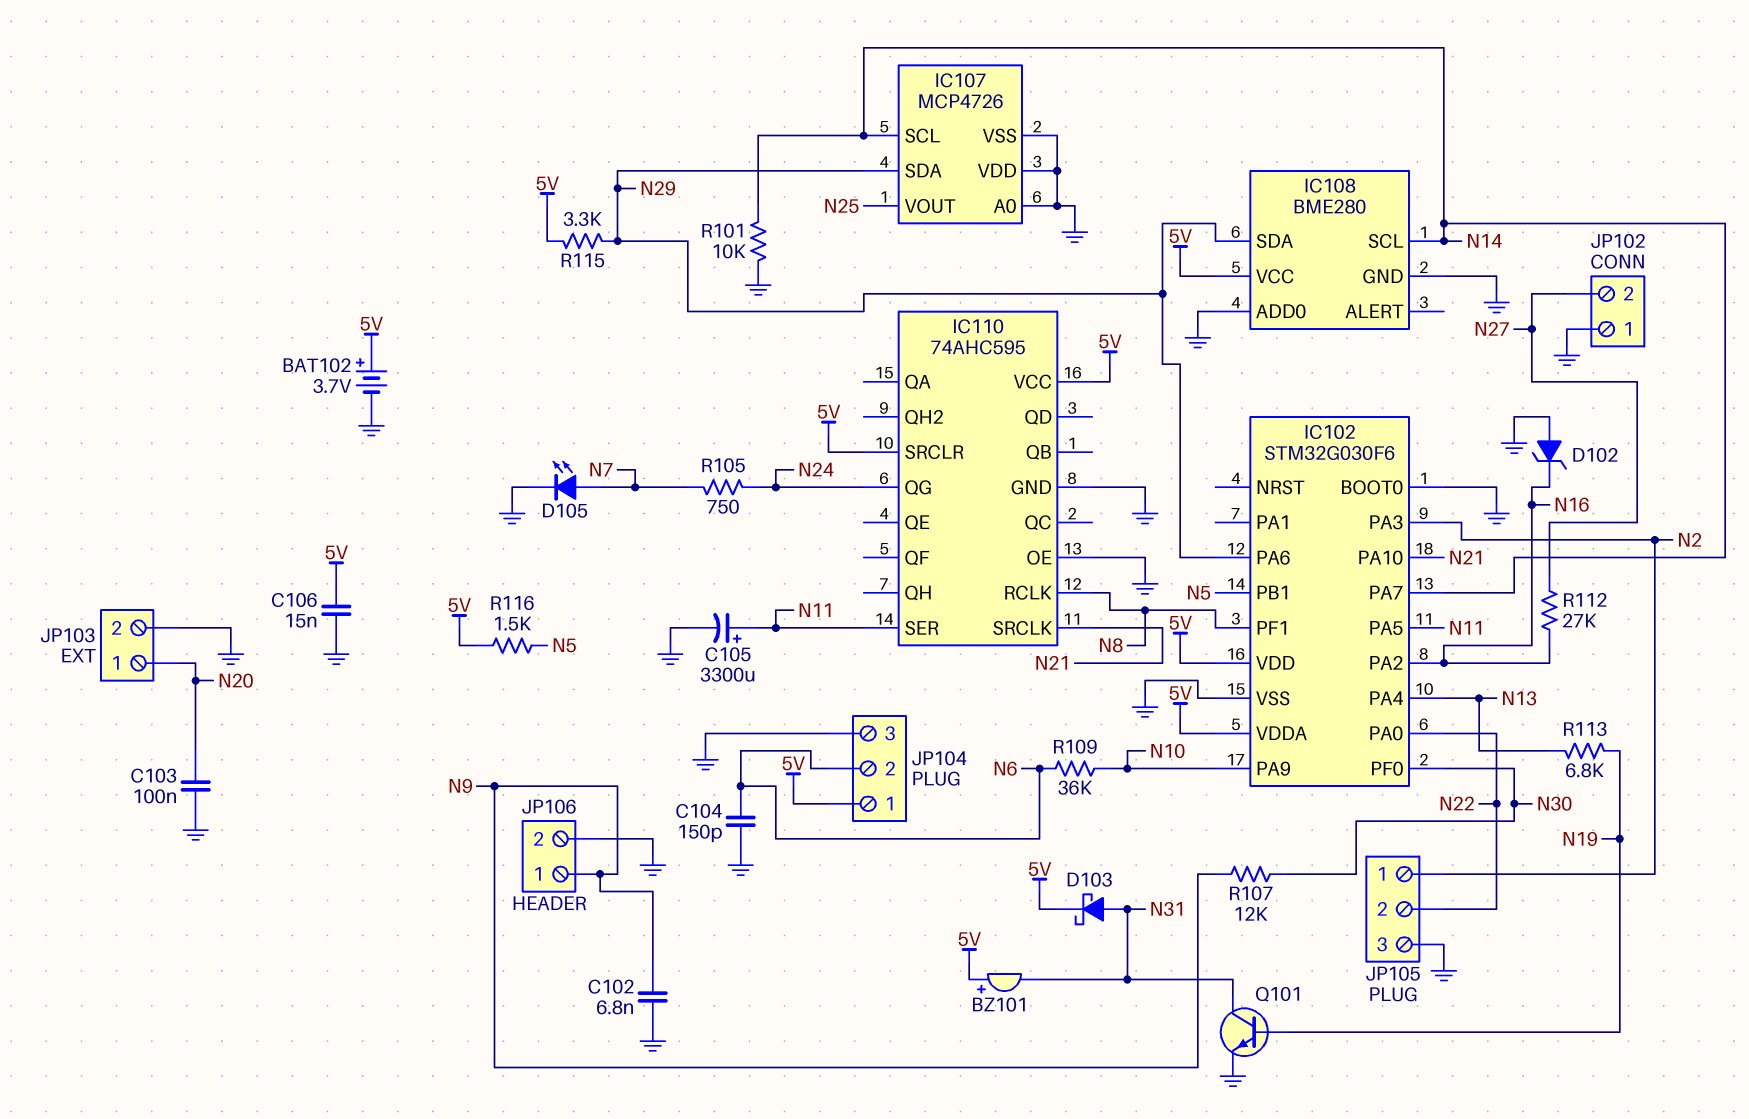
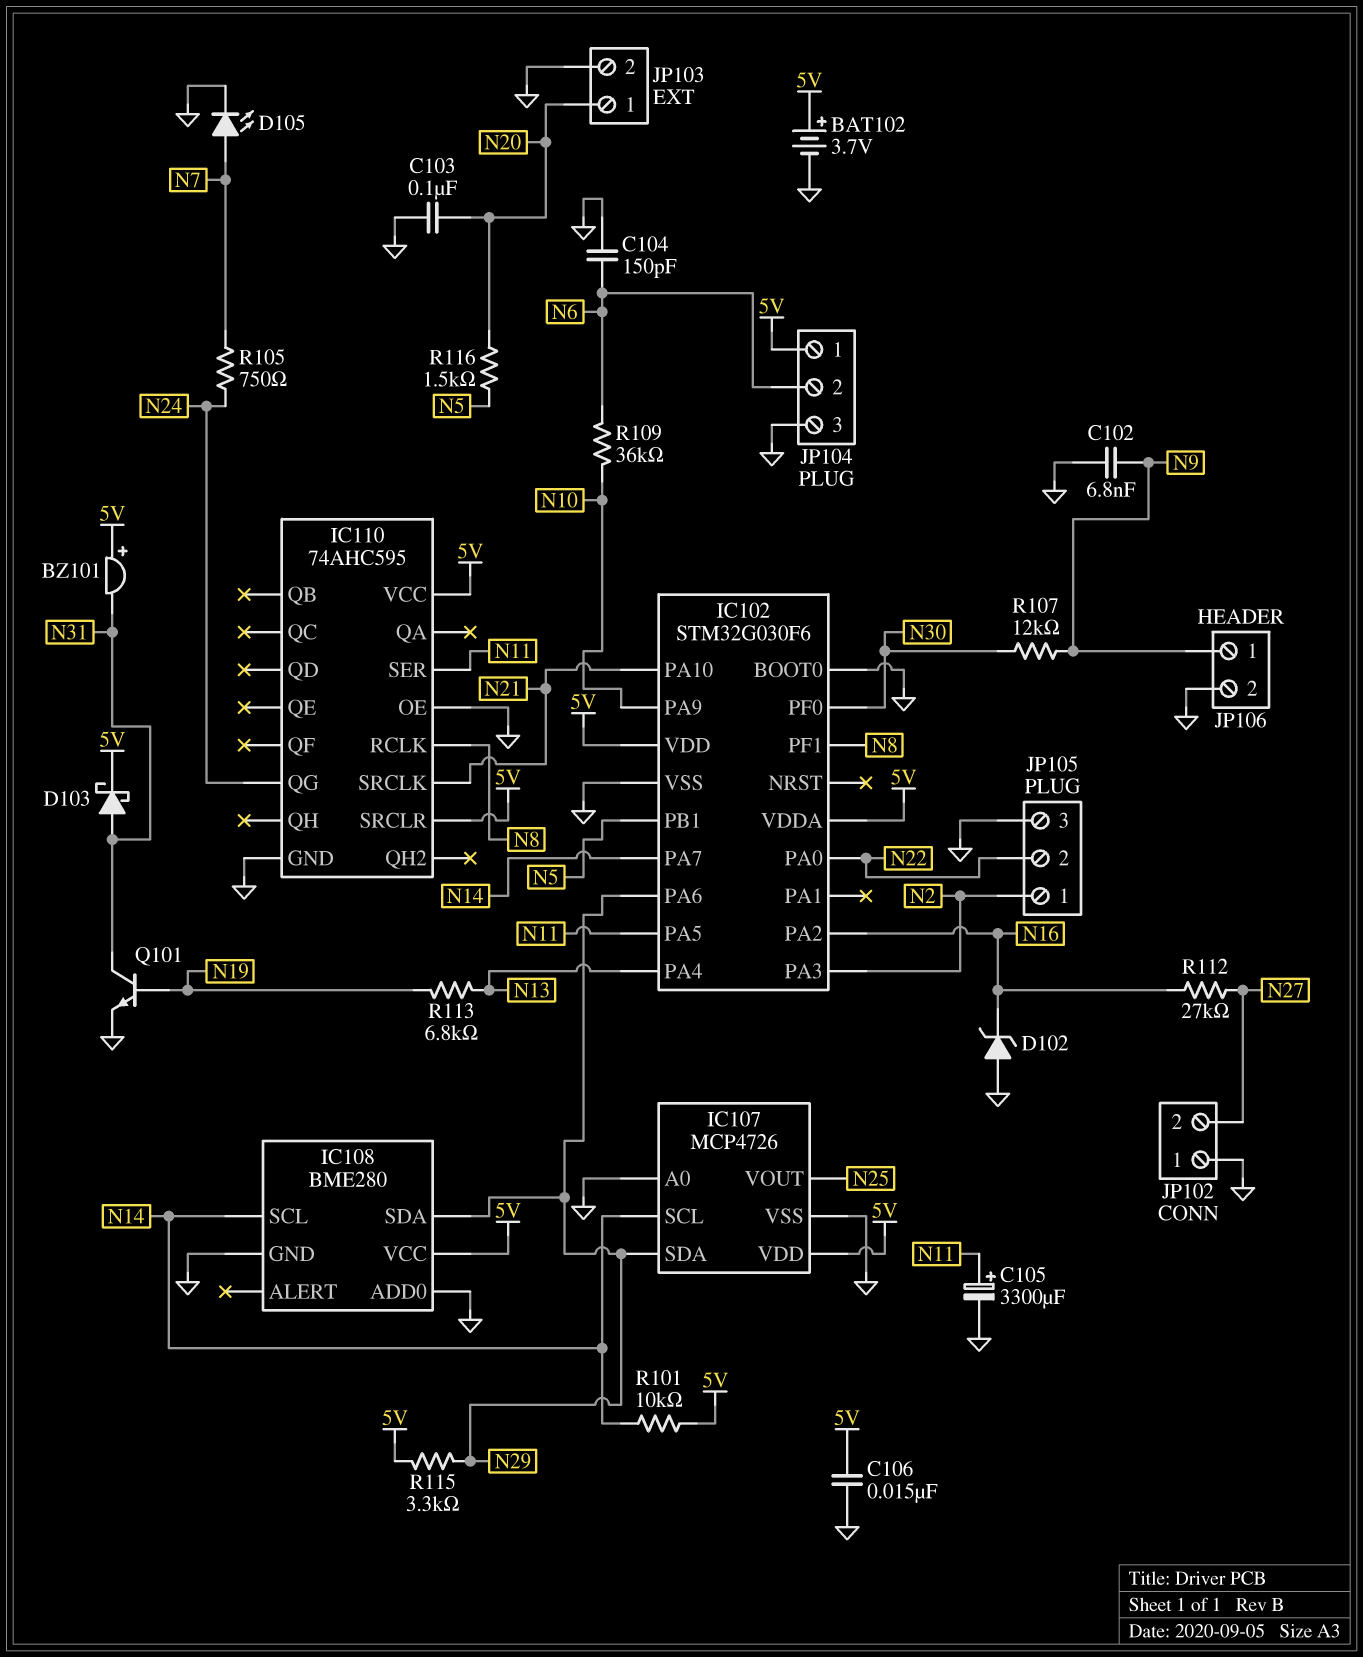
IC107 pin VDD: GND -> 5V
R101: 10k (GND, N14) -> 10k (5V, N14)
R116: 1.5k (5V, N5) -> 1.5k (N5, N20)

